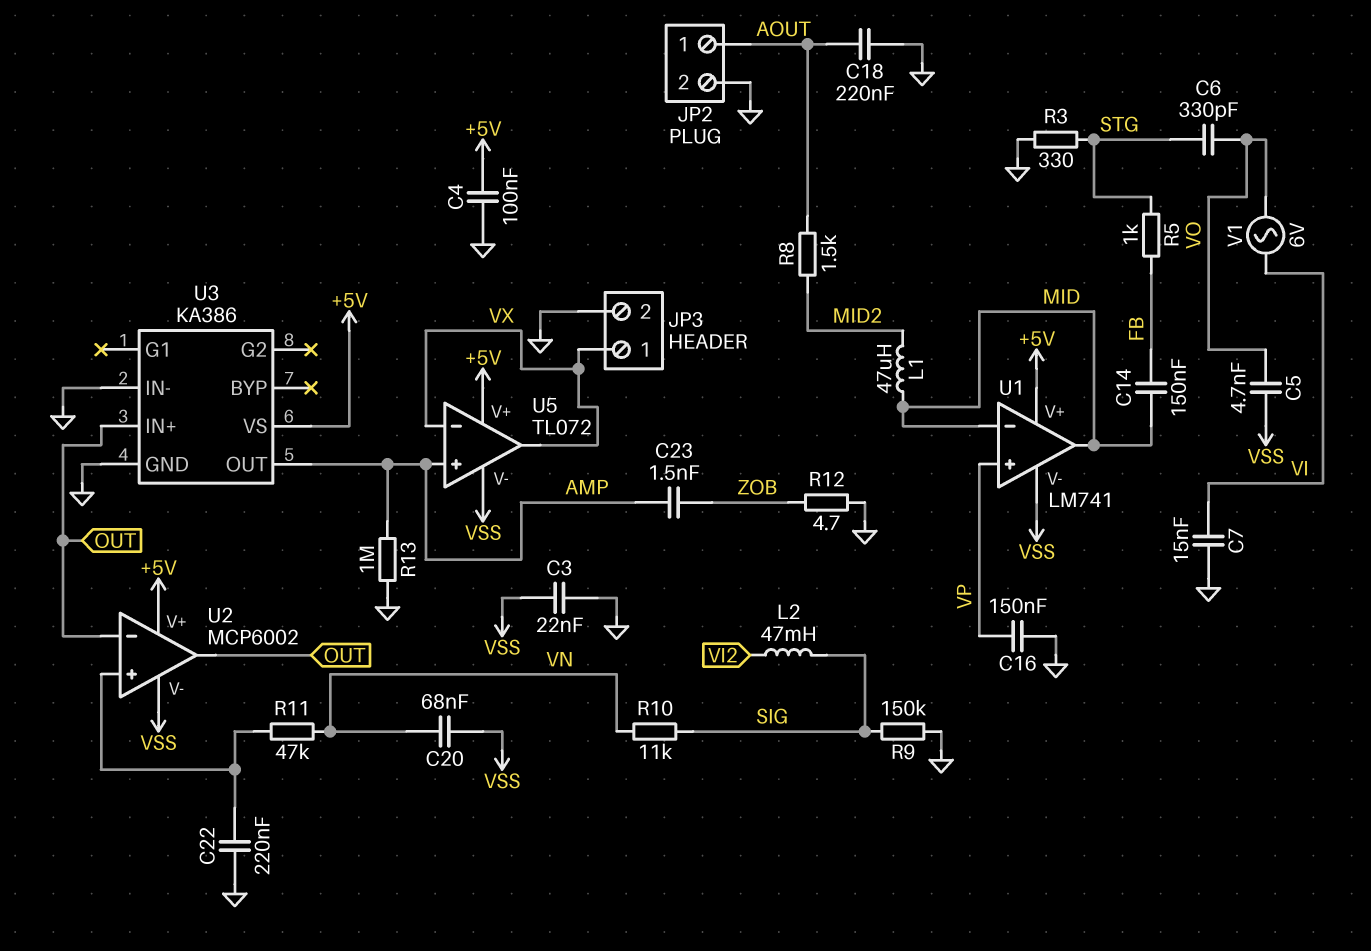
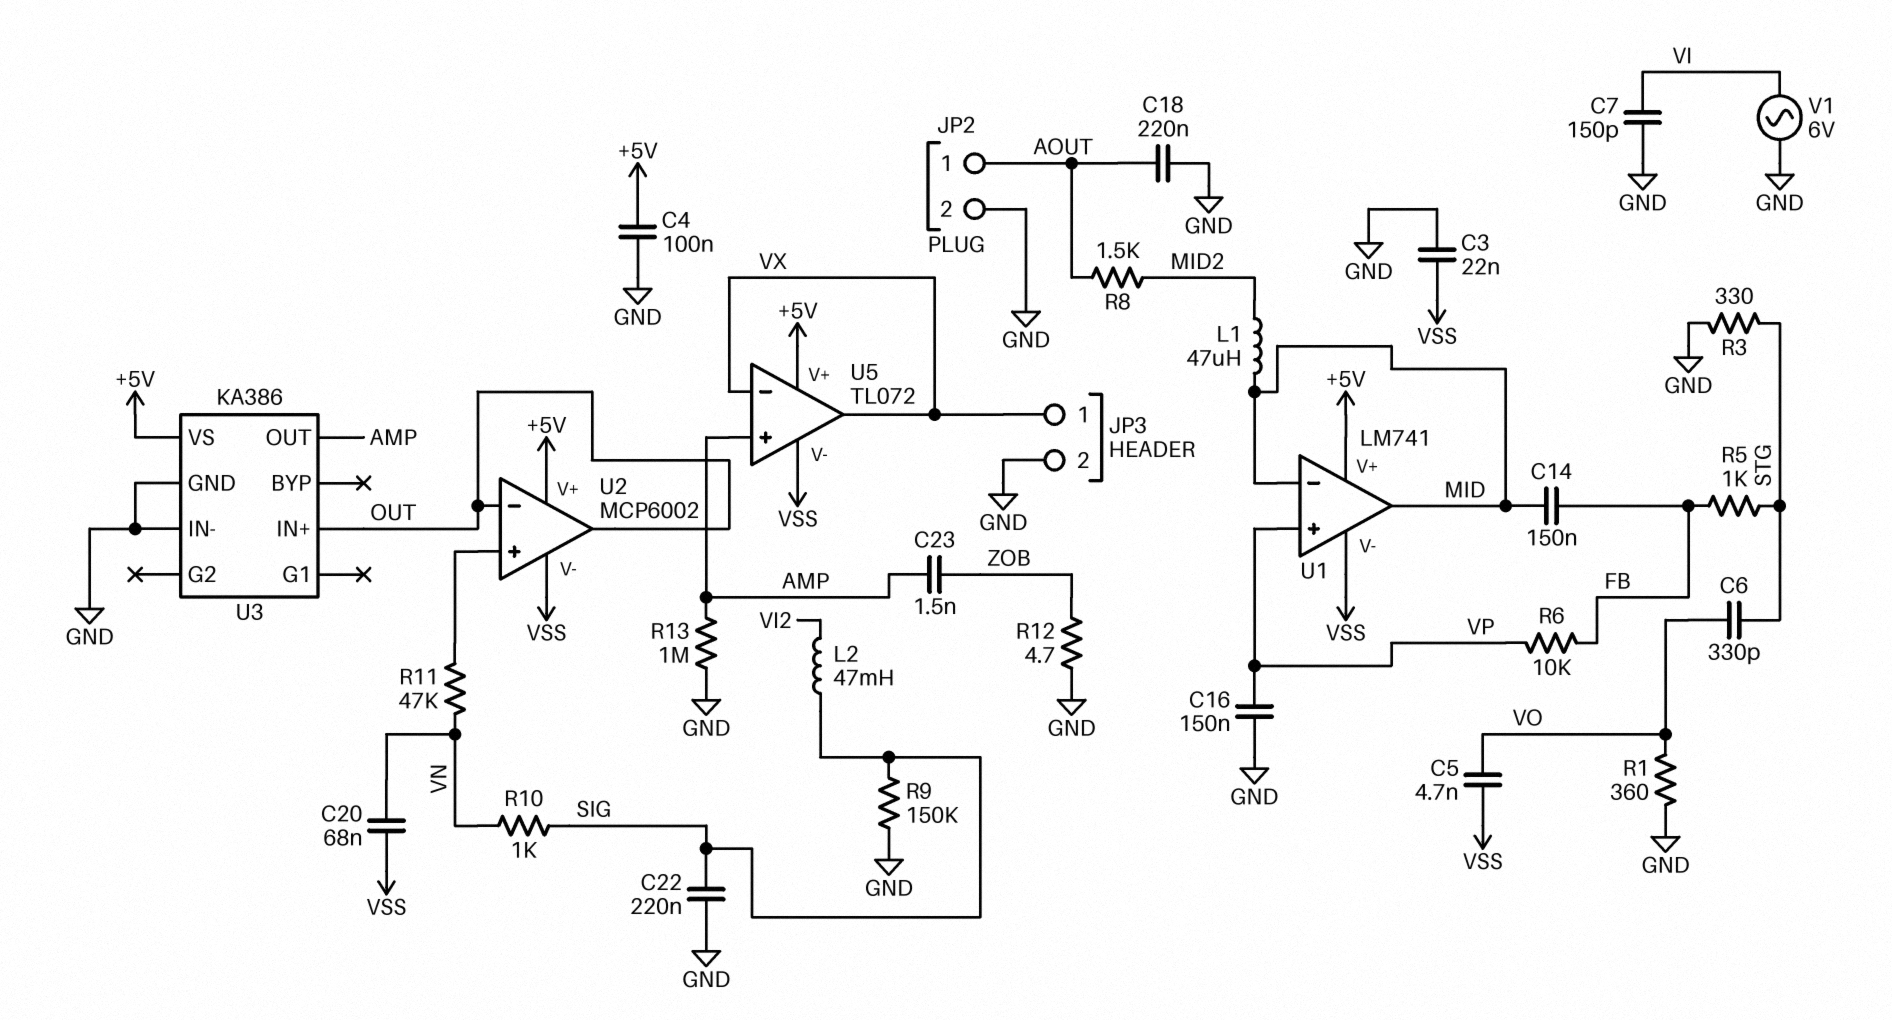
C7: 15nF (GND, VI) -> 150pF (GND, VI)
C22: 220nF (GND, U2/in+) -> 220nF (GND, SIG)
R1: none -> 360 (GND, VO)
R6: none -> 10k (FB, VP)
R10: 11k (SIG, VN) -> 1k (SIG, VN)
V1: AC 6V (VI, VO) -> AC 6V (GND, VI)

